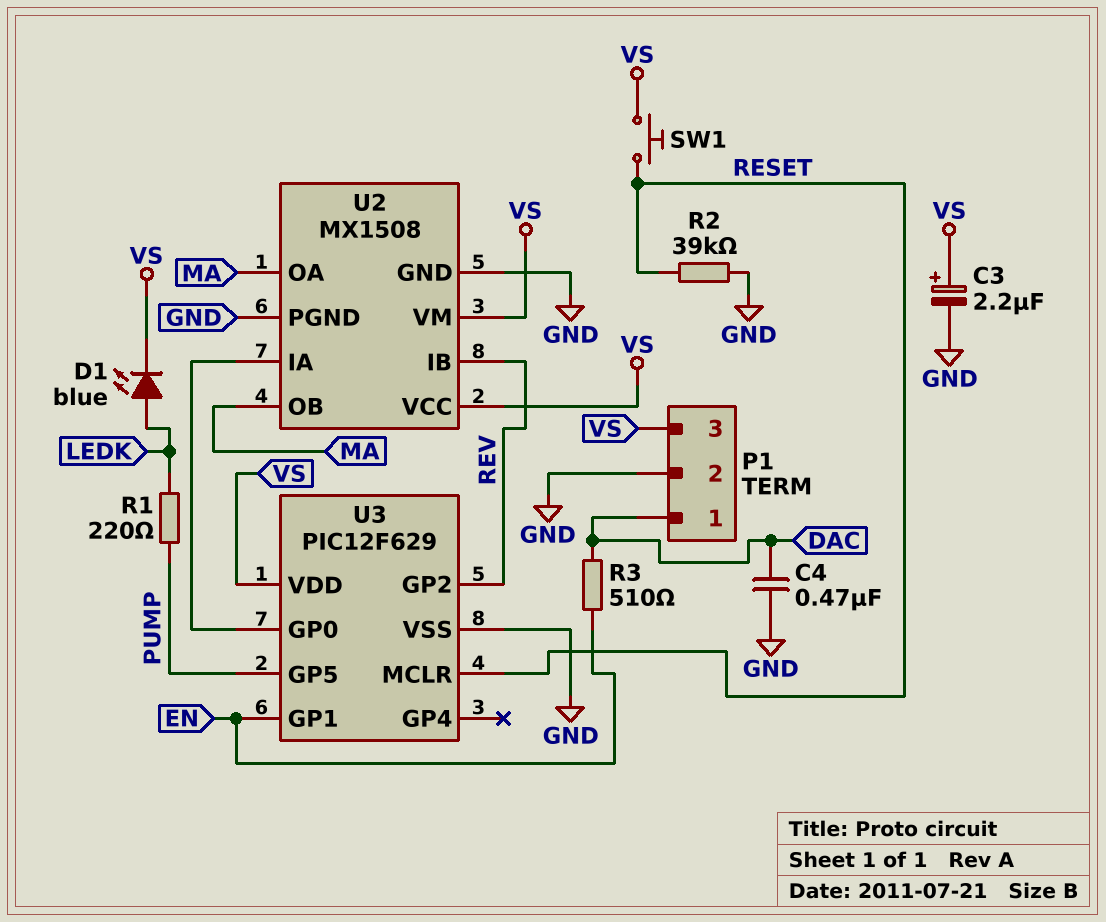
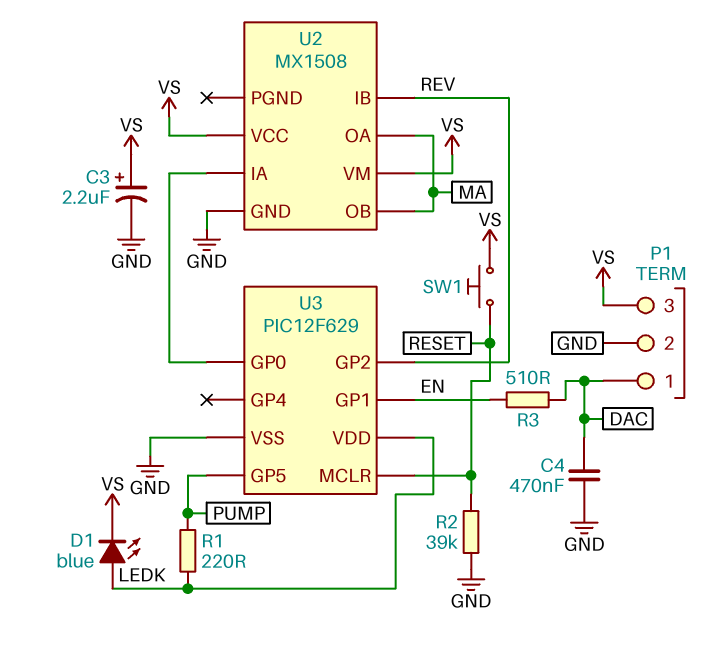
U2 pin PGND: GND -> none
U3 pin VDD: VS -> LEDK

